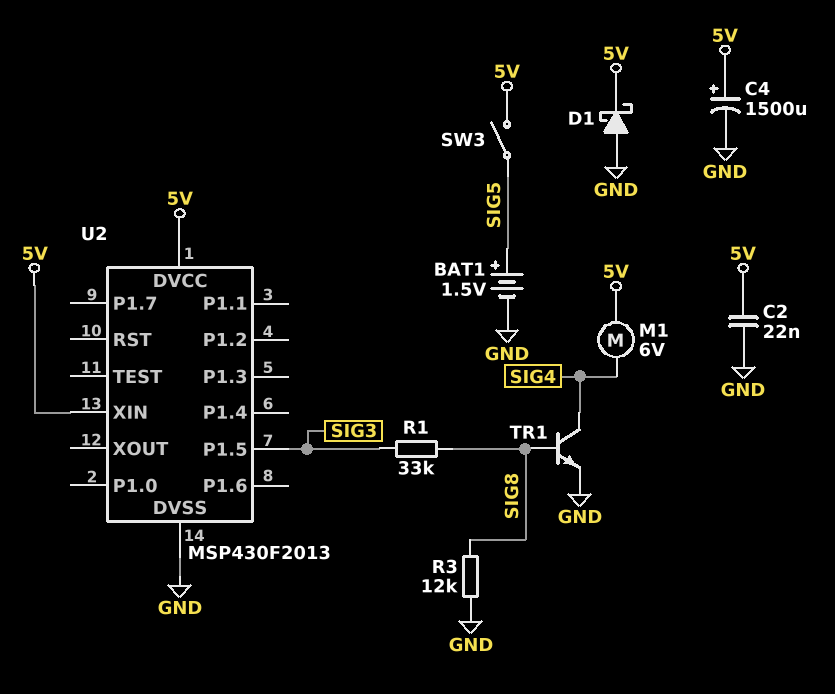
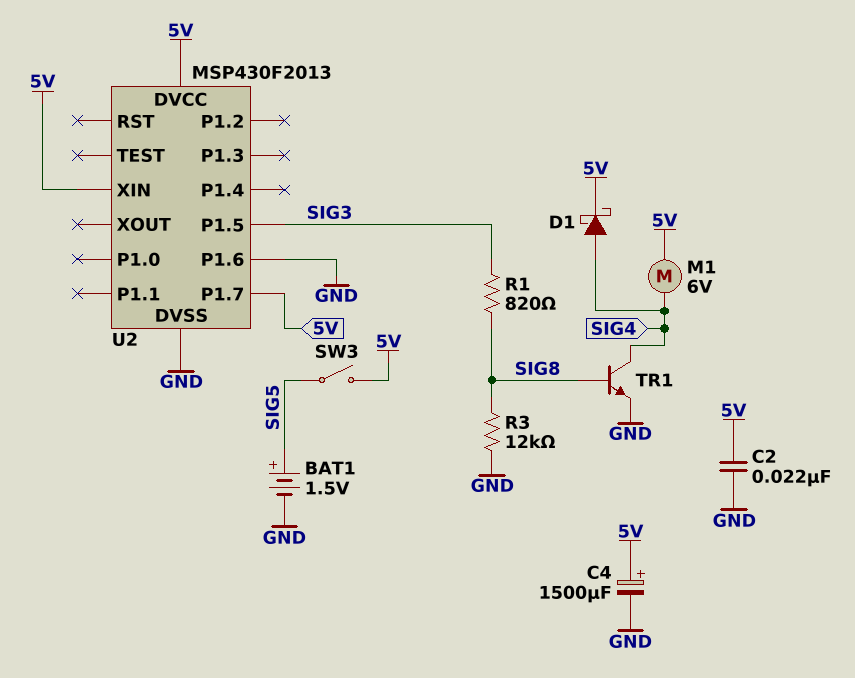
D1: schottky (A GND, K 5V) -> schottky (A SIG4, K 5V)
R1: 33k (SIG3, SIG8) -> 820 (SIG3, SIG8)
U2 pin P1.6: none -> GND
U2 pin P1.7: none -> 5V

